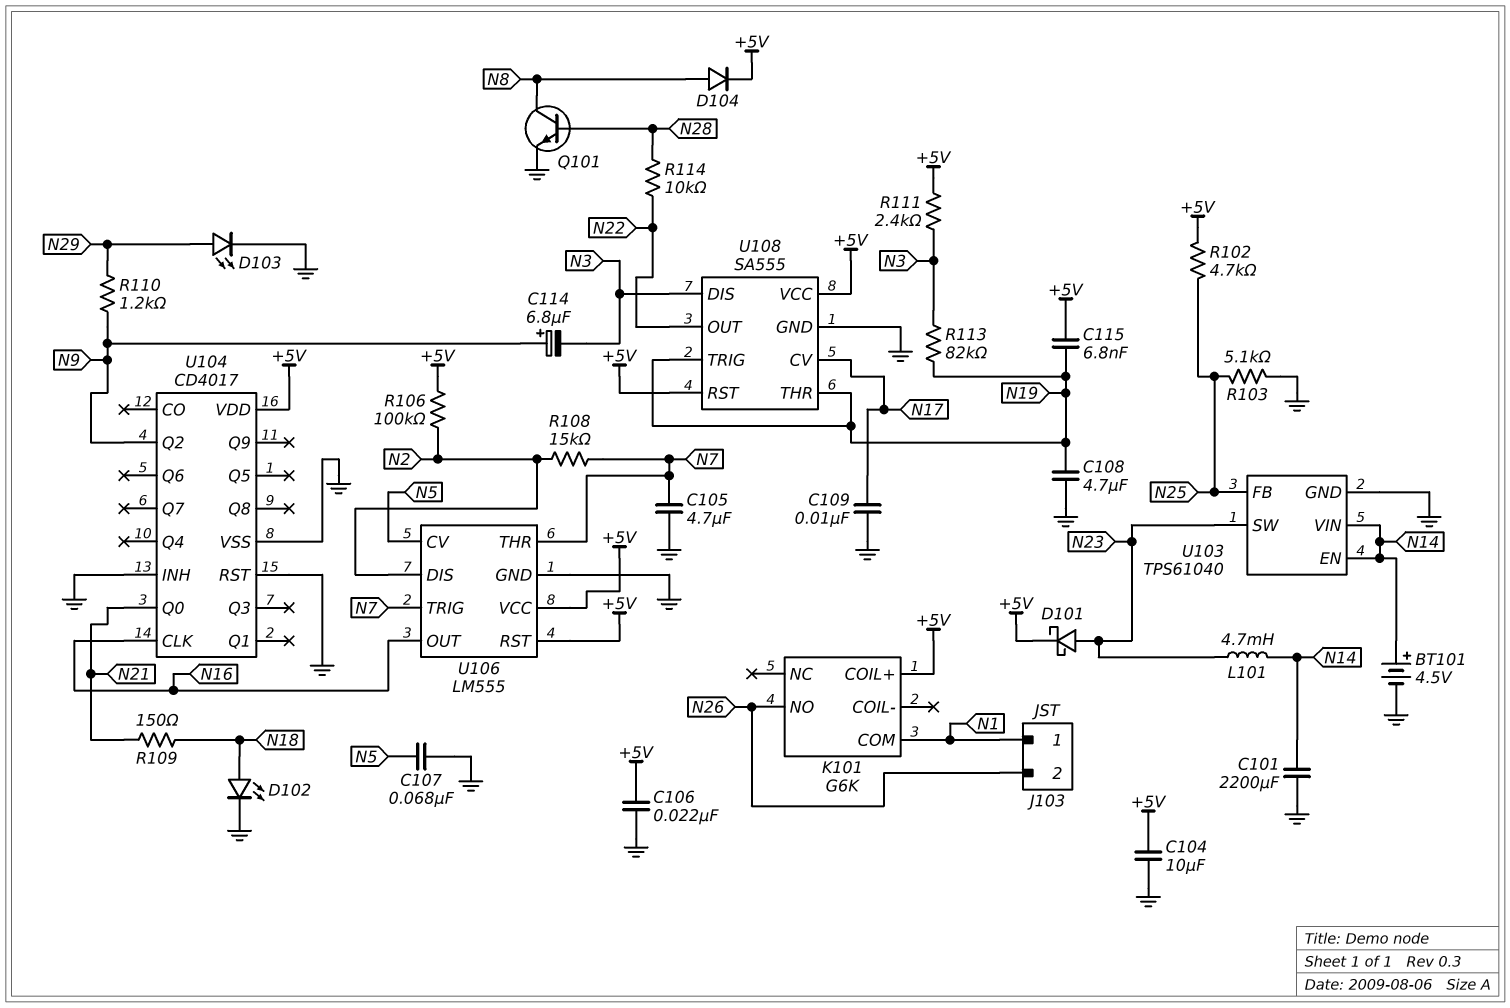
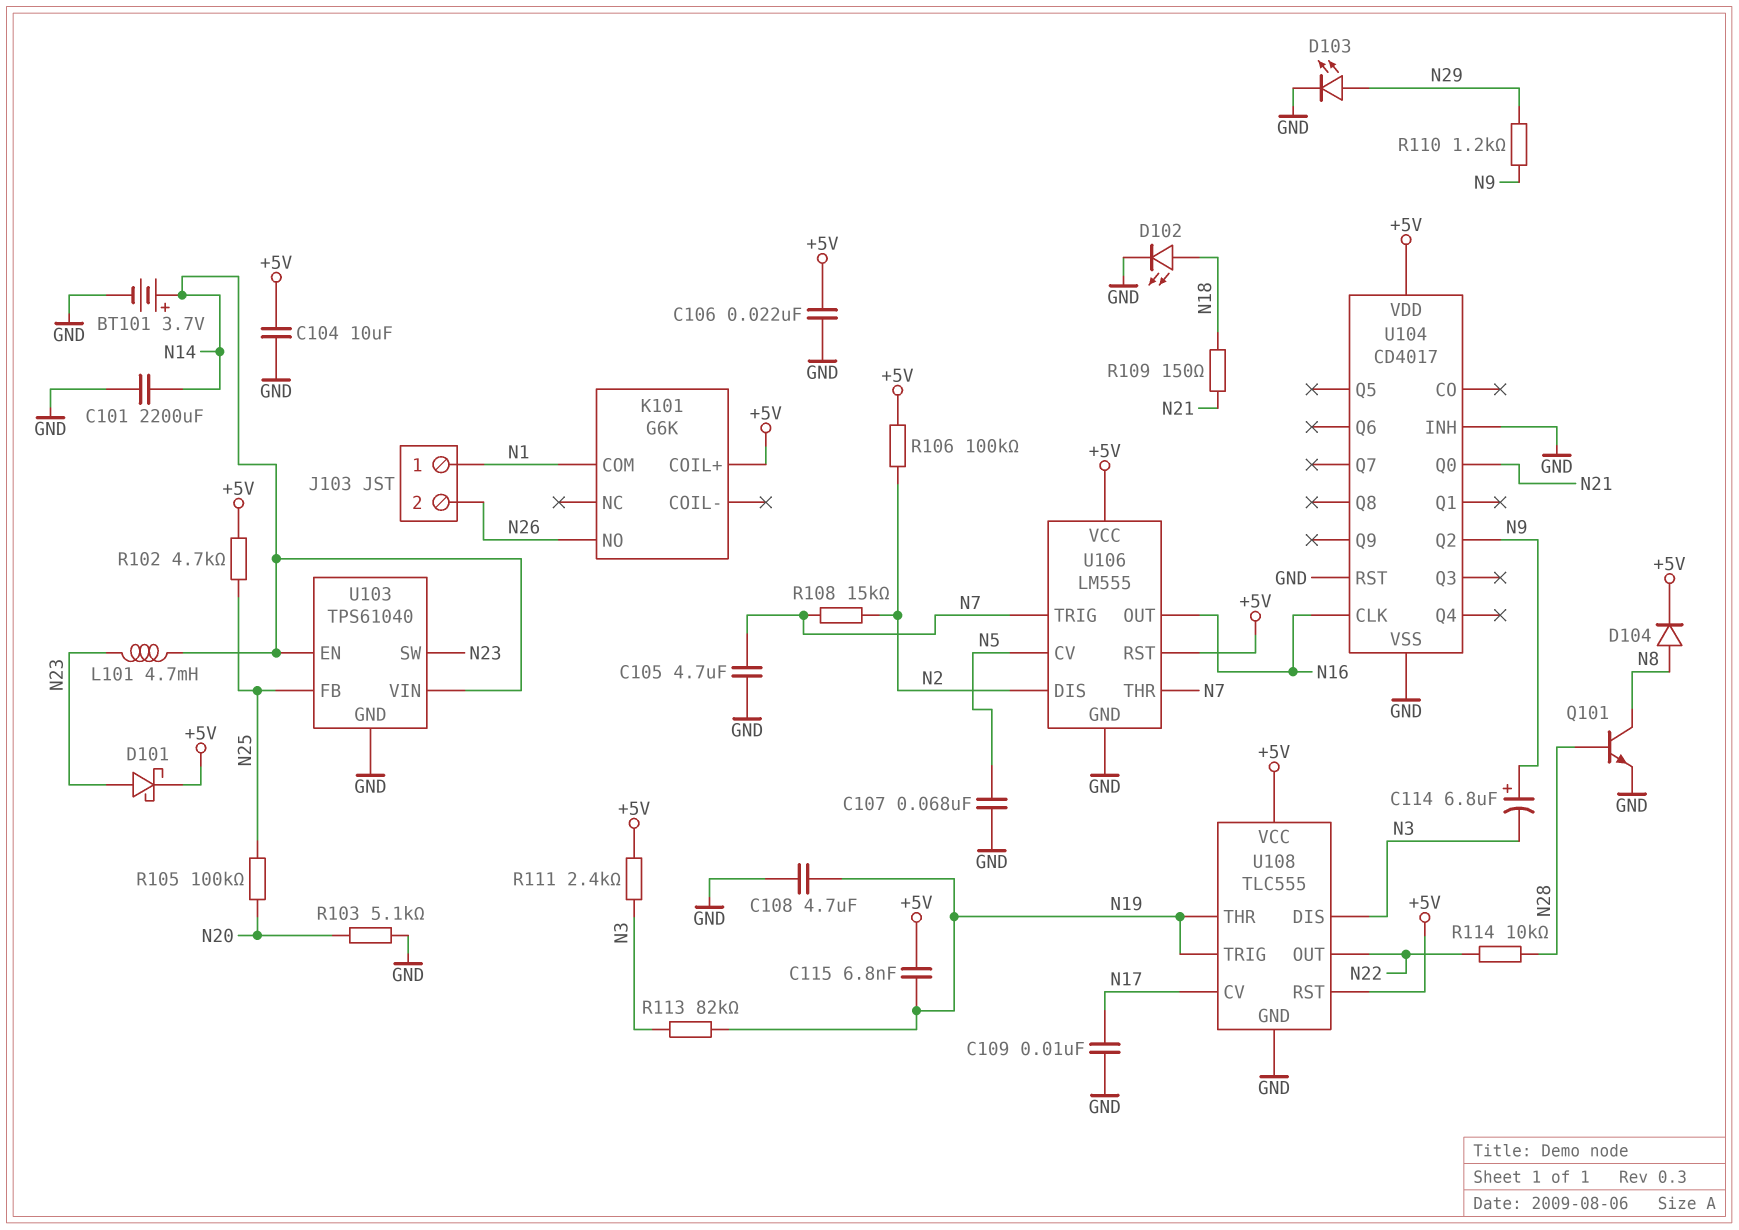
BT101: 4.5V (plus N14, minus GND) -> 3.7V (plus N14, minus GND)
R103: 5.1k (GND, N25) -> 5.1k (GND, N20)
R105: none -> 100k (N20, N25)
U108: SA555 -> TLC555

